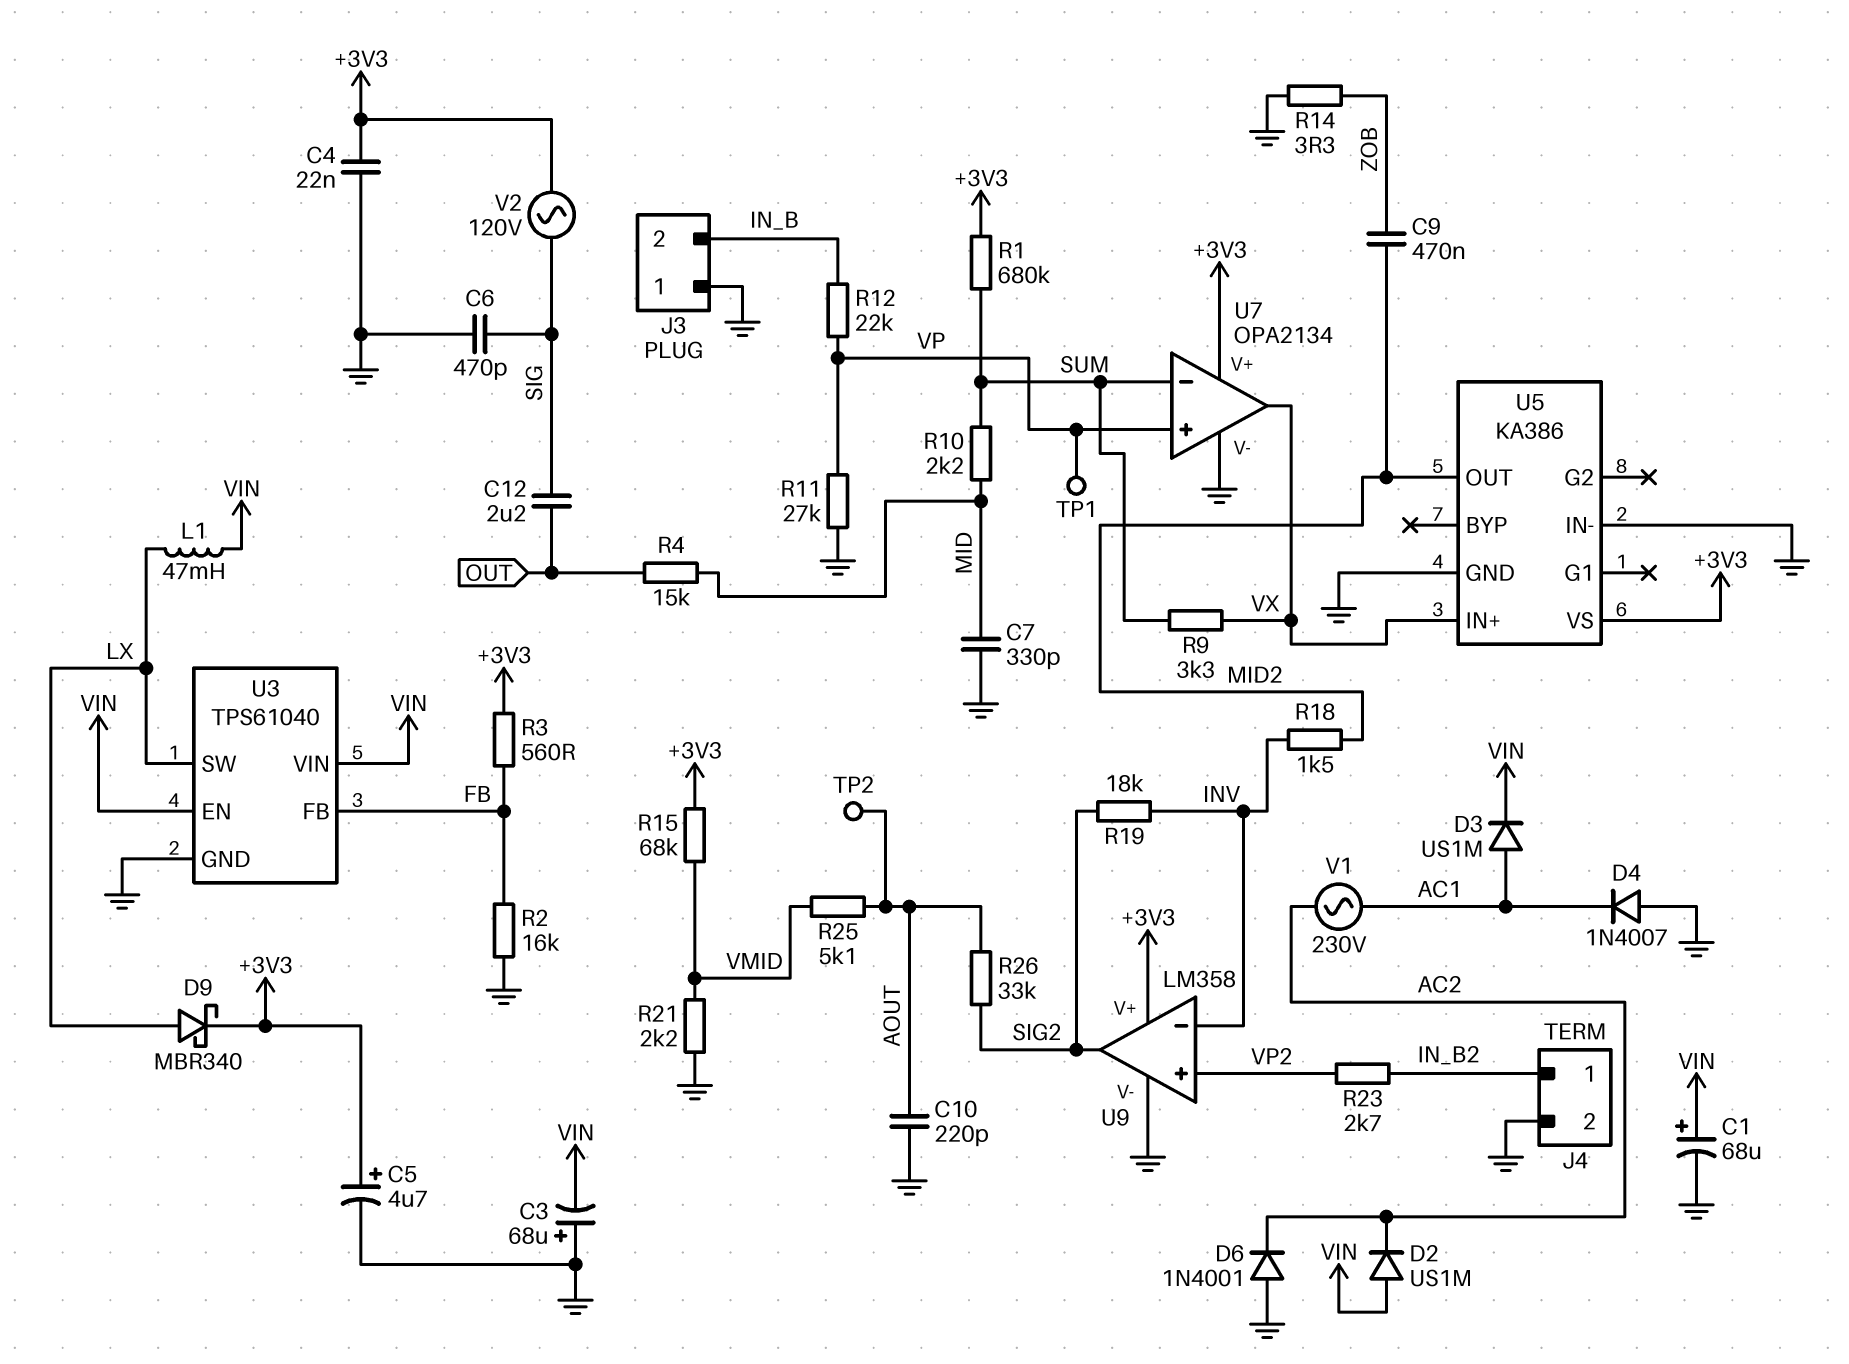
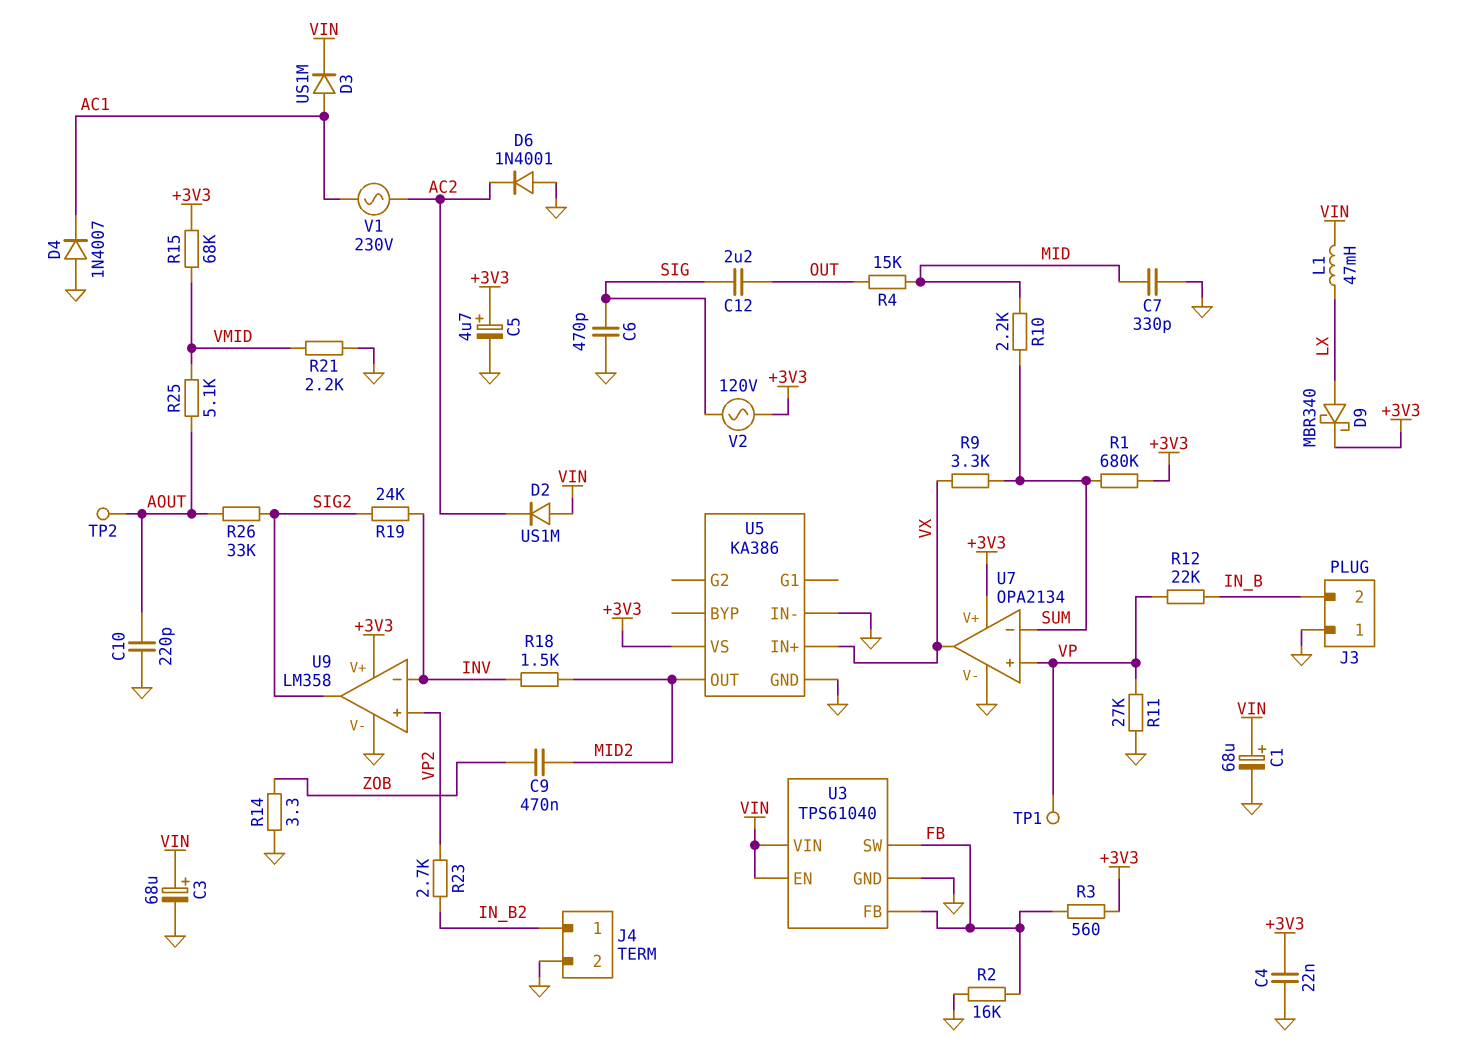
C3: 68uF (plus GND, minus VIN) -> 68uF (plus VIN, minus GND)
R19: 18k (INV, SIG2) -> 24k (INV, SIG2)
U3 pin SW: LX -> FB

